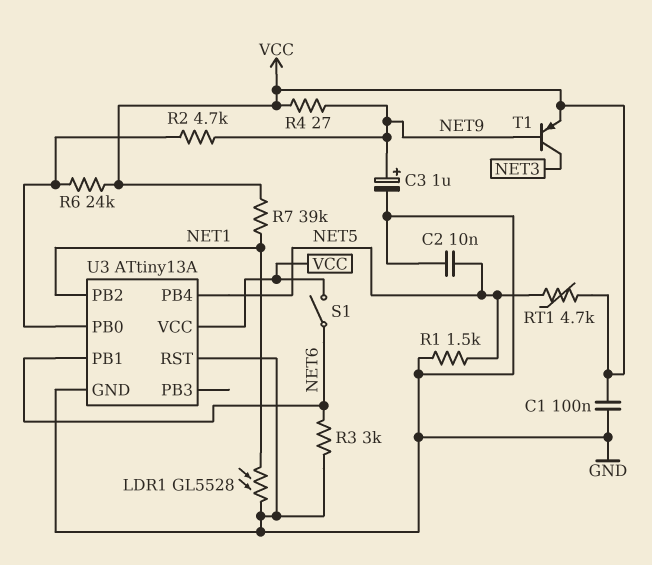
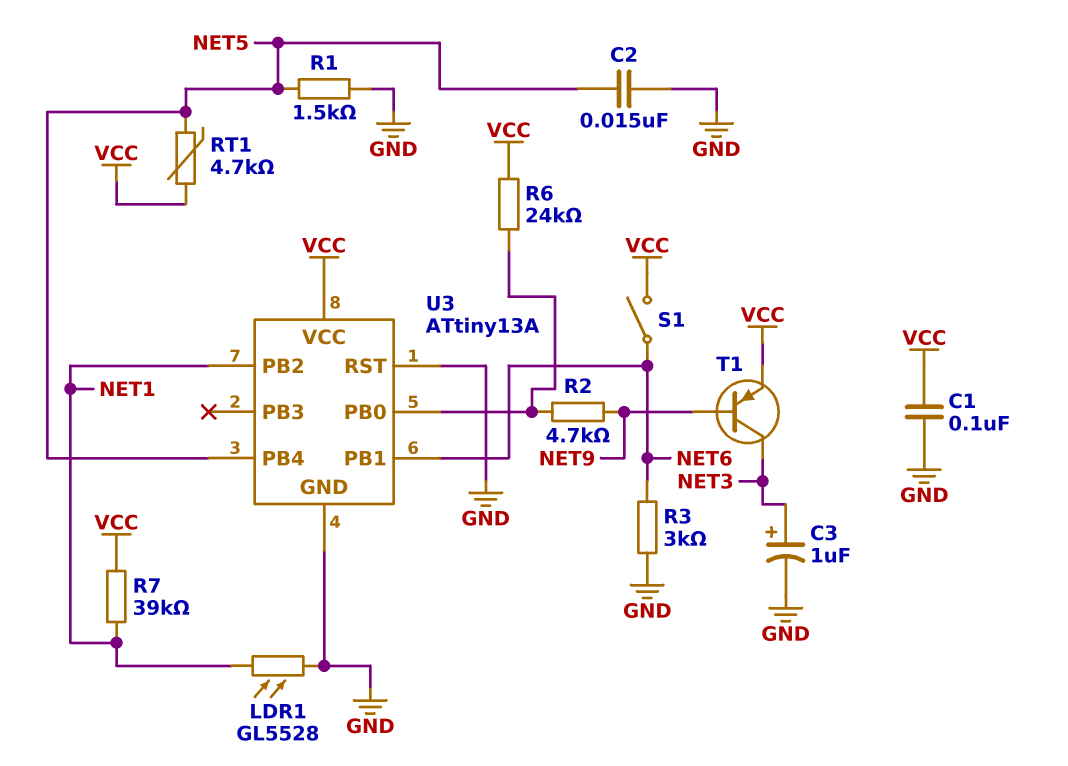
C2: 10nF (GND, NET5) -> 15nF (GND, NET5)
C3: 1uF (plus NET9, minus GND) -> 1uF (plus NET3, minus GND)
R4: 27 (NET9, VCC) -> none

